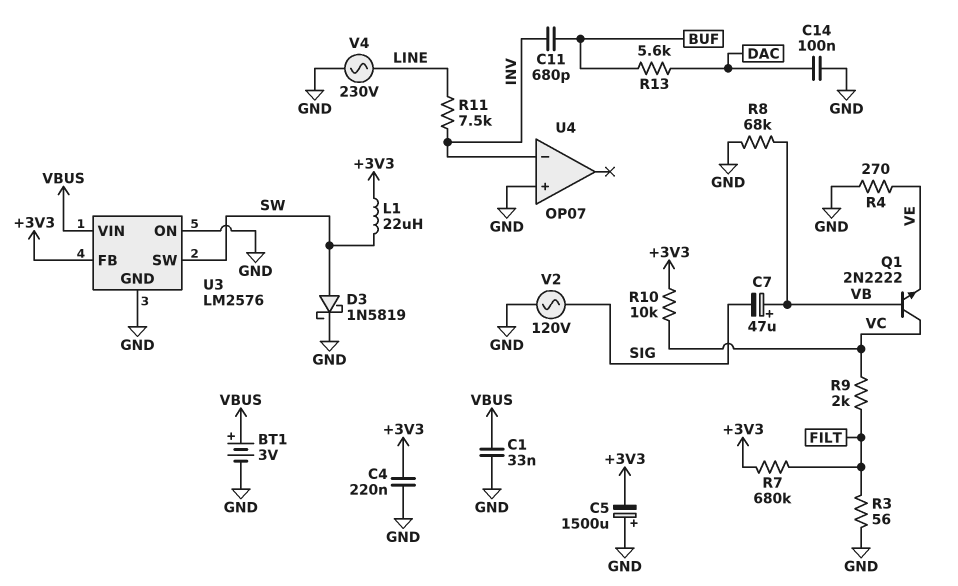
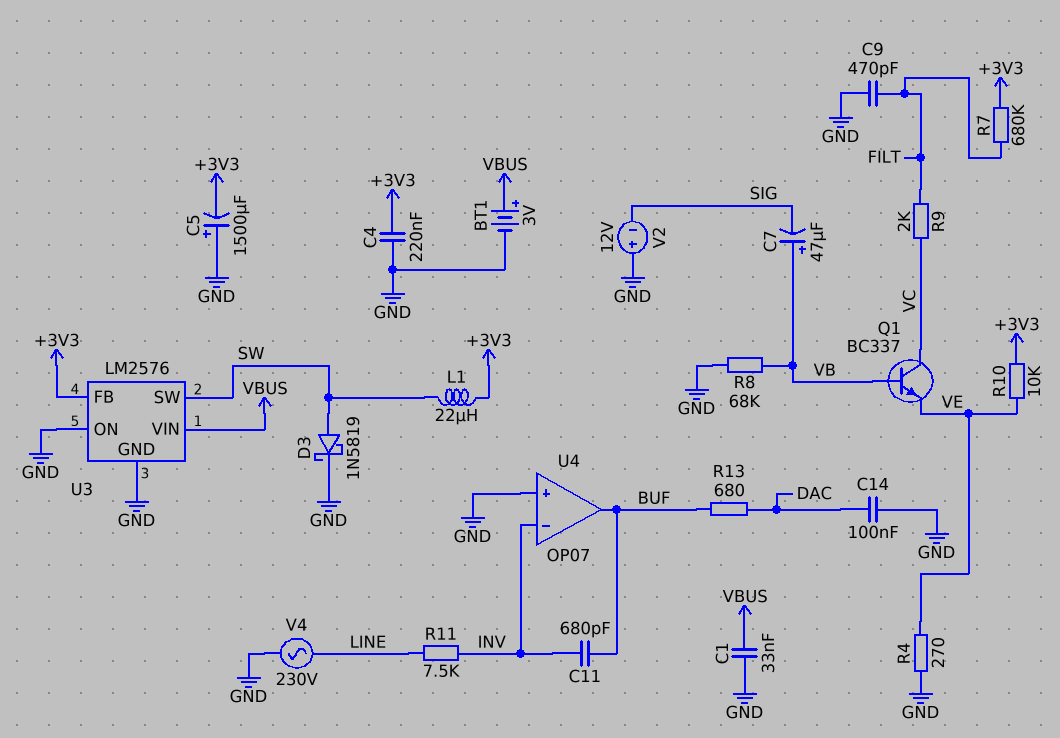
C9: none -> 470pF (FILT, GND)
Q1: NPN 2N2222 (B VB, C VC, E VE) -> NPN BC337 (B VB, C VC, E VE)
R3: 56 (FILT, GND) -> none
R10: 10k (+3V3, VC) -> 10k (+3V3, VE)
R13: 5.6k (BUF, DAC) -> 680 (BUF, DAC)
U4 pin out: none -> BUF
V2: AC 120V (GND, SIG) -> 12V (plus GND, minus SIG)

